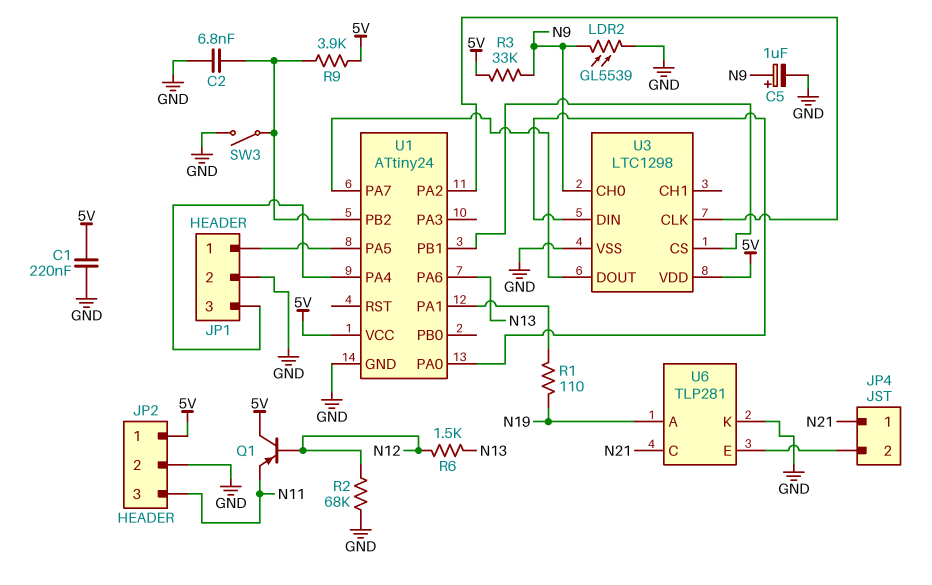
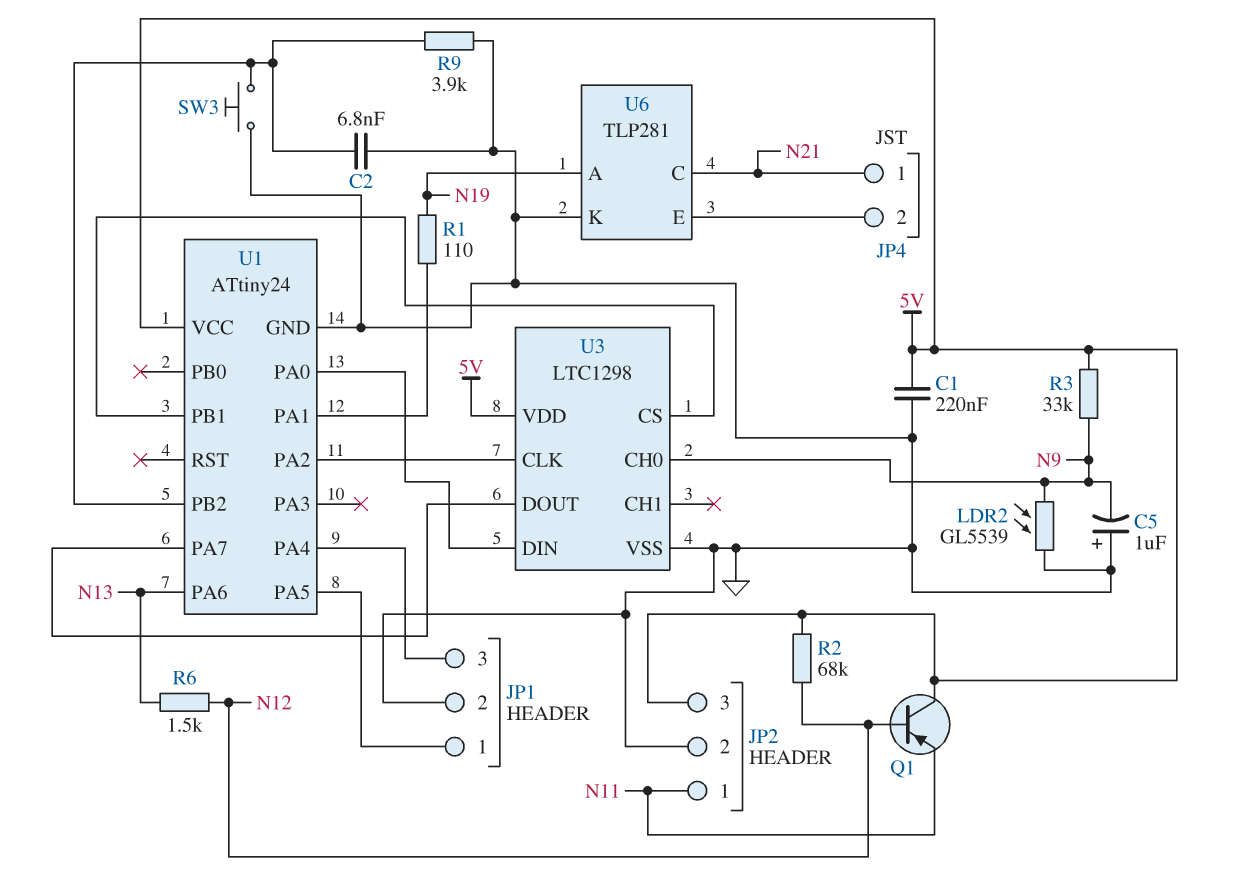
C5: 1uF (plus N9, minus GND) -> 1uF (plus GND, minus N9)
JP2 pin 1: 5V -> N11
JP2 pin 3: N11 -> 5V
R2: 68k (GND, N12) -> 68k (5V, N12)
R9: 3.9k (5V, U1/PB2) -> 3.9k (GND, U1/PB2)
SW3: switch (GND, U1/PB2) -> button (GND, U1/PB2)

